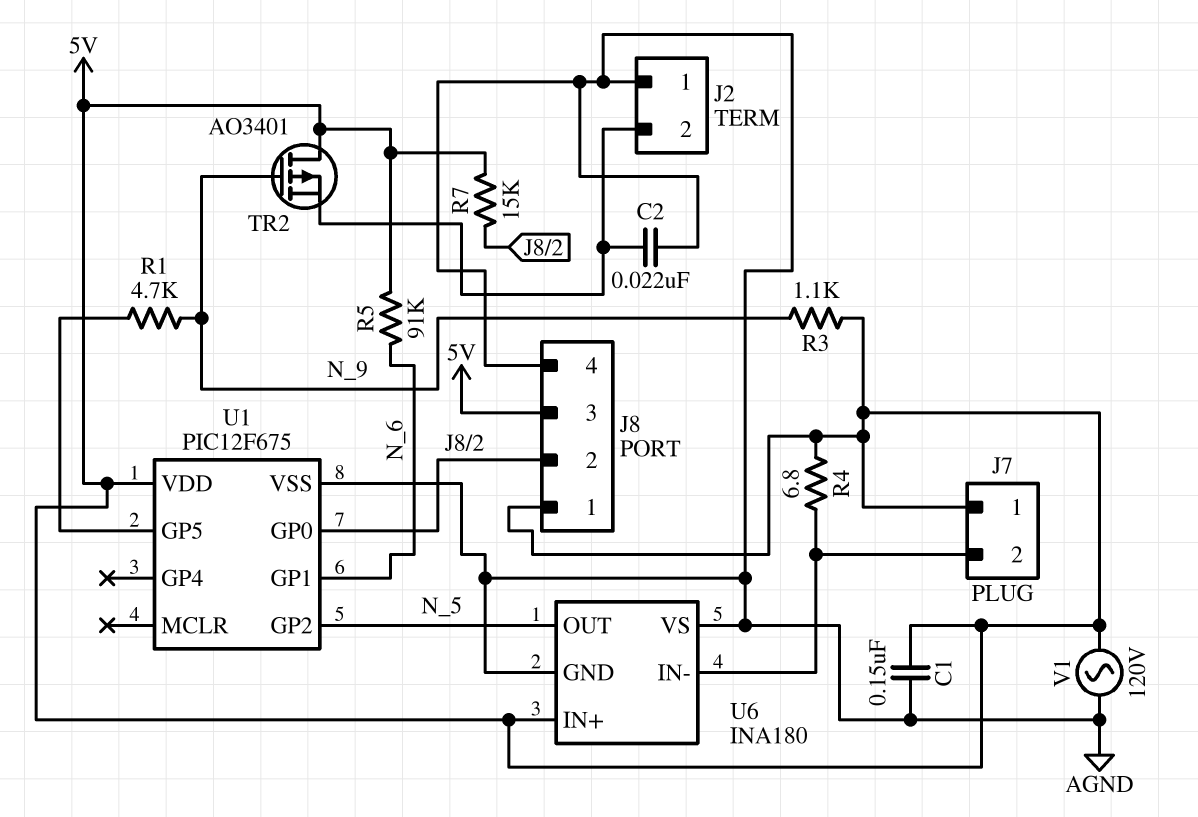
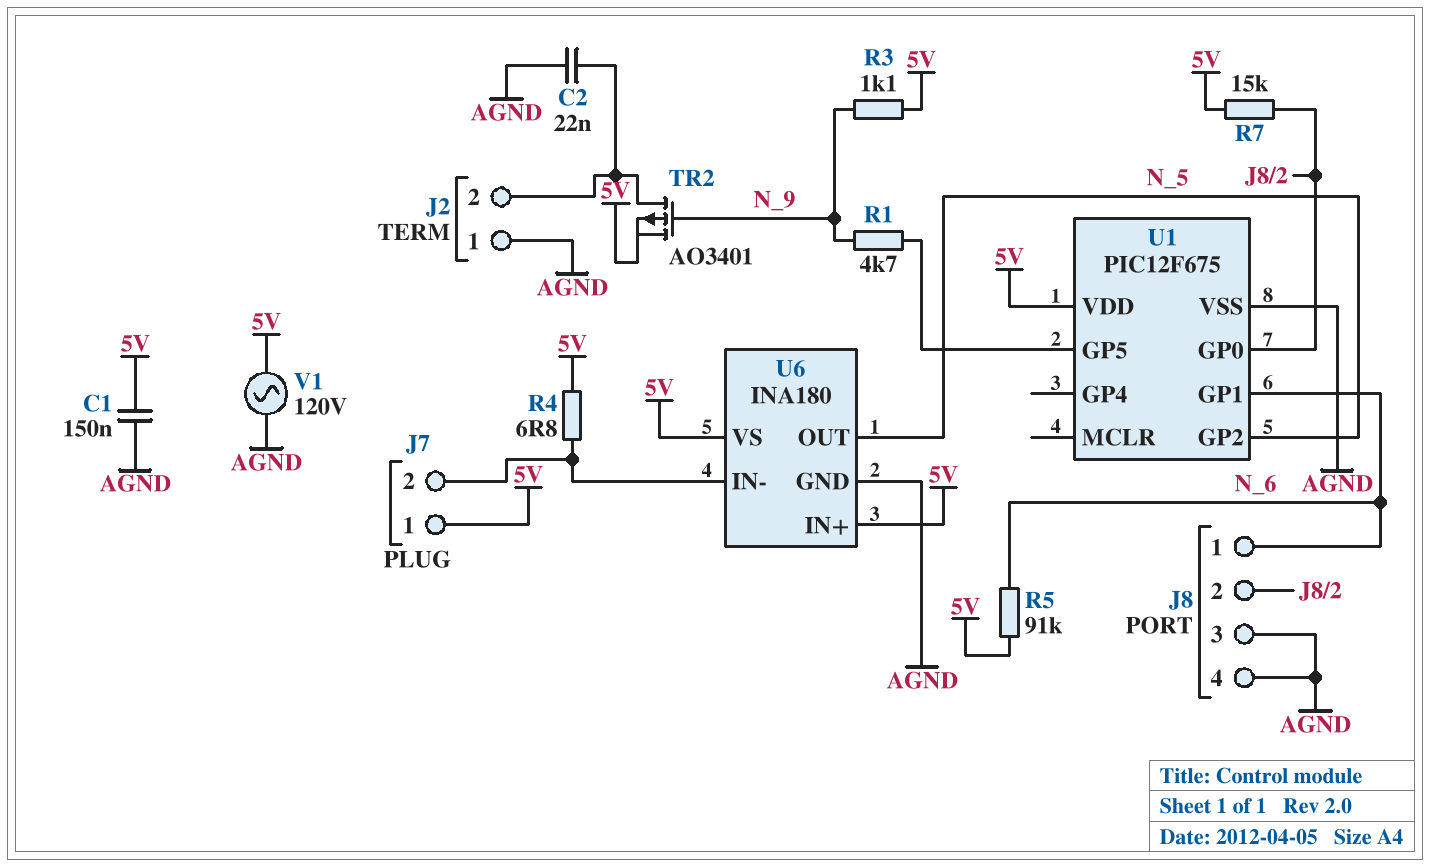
J8 pin 1: 5V -> N_6
J8 pin 3: 5V -> AGND
TR2: PMOS AO3401 (G N_9, D 5V, S J2/2) -> PMOS AO3401 (G N_9, D J2/2, S 5V)
U6 pin VS: AGND -> 5V

